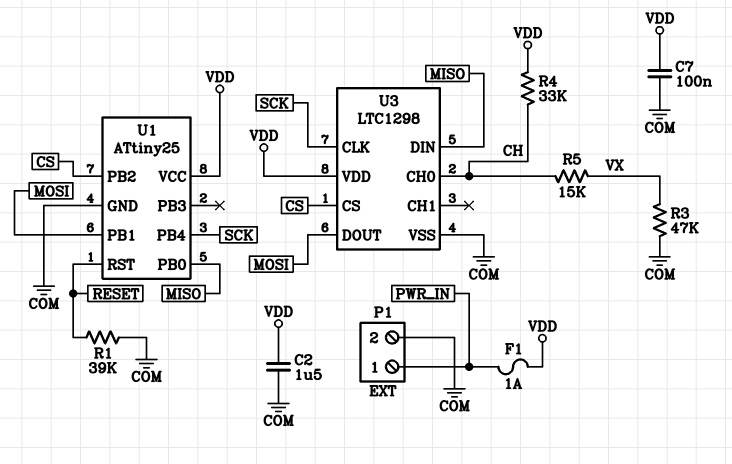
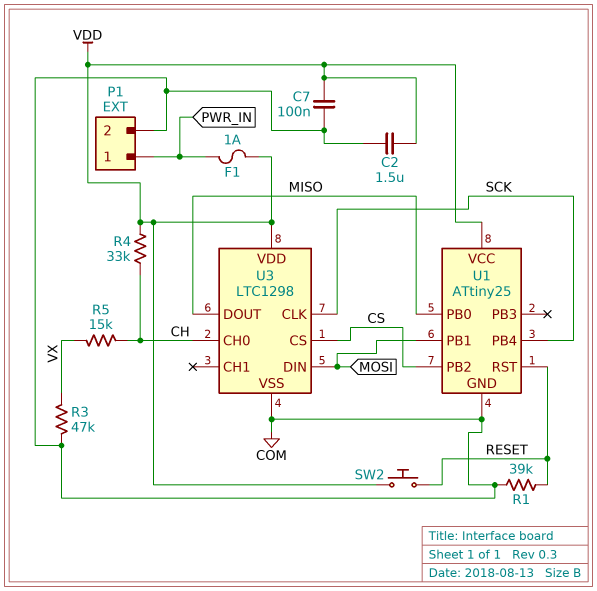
SW2: none -> button (RESET, VDD)
U3 pin DIN: MISO -> MOSI
U3 pin DOUT: MOSI -> MISO

